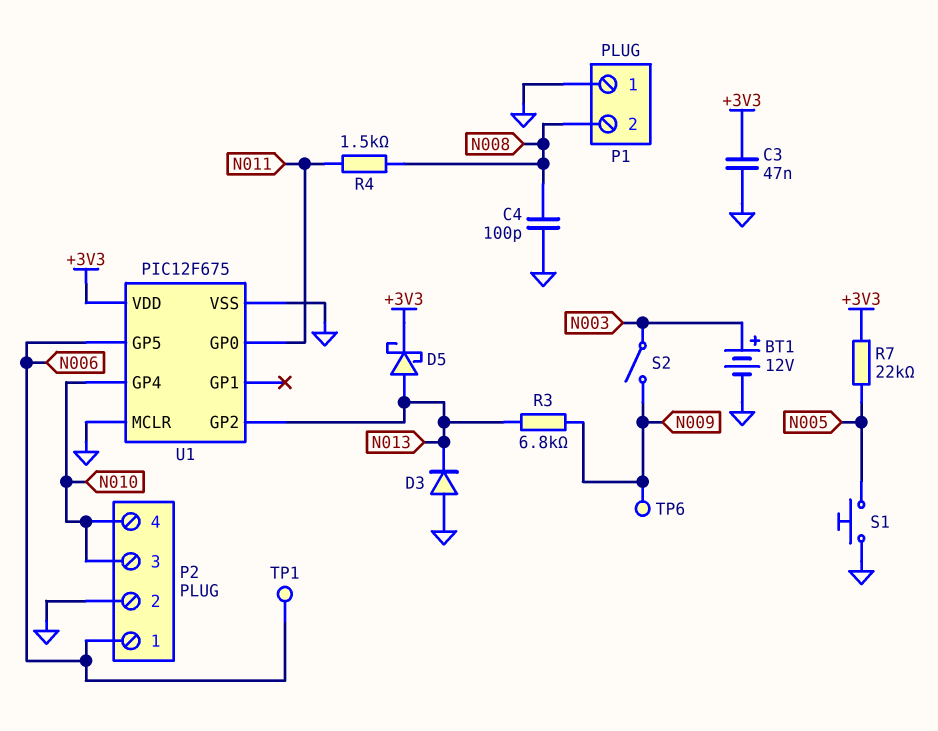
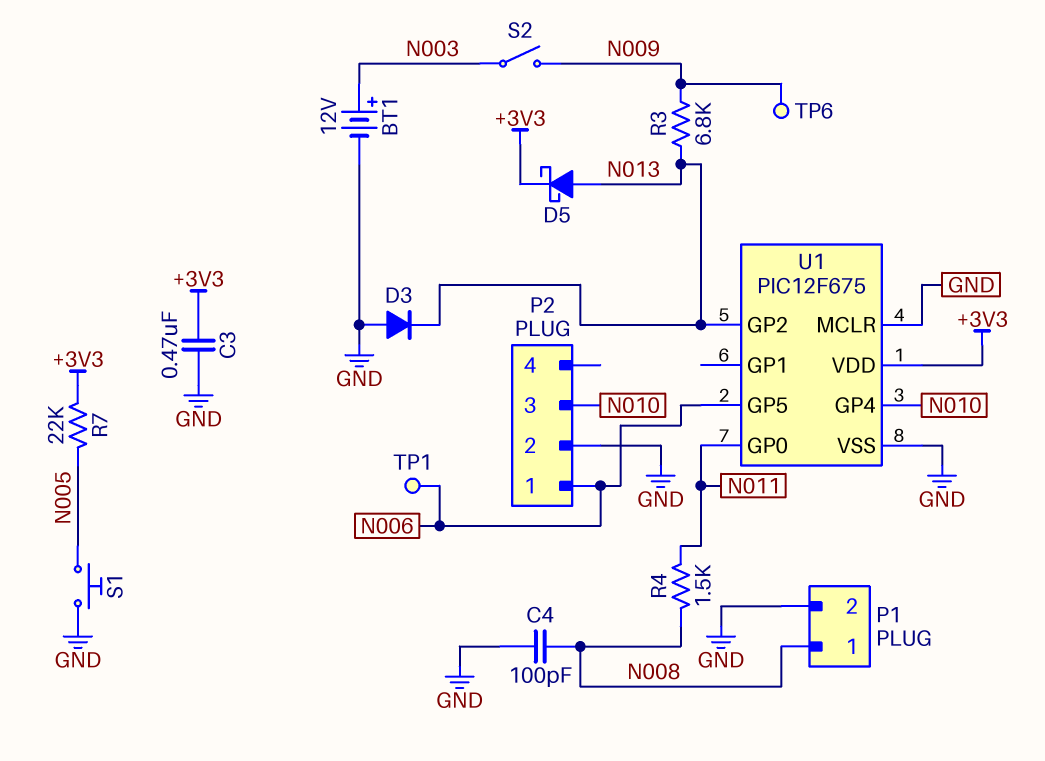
C3: 47nF (+3V3, GND) -> 470nF (+3V3, GND)
P1 pin 1: GND -> N008
P1 pin 2: N008 -> GND
P2 pin 4: N010 -> none

